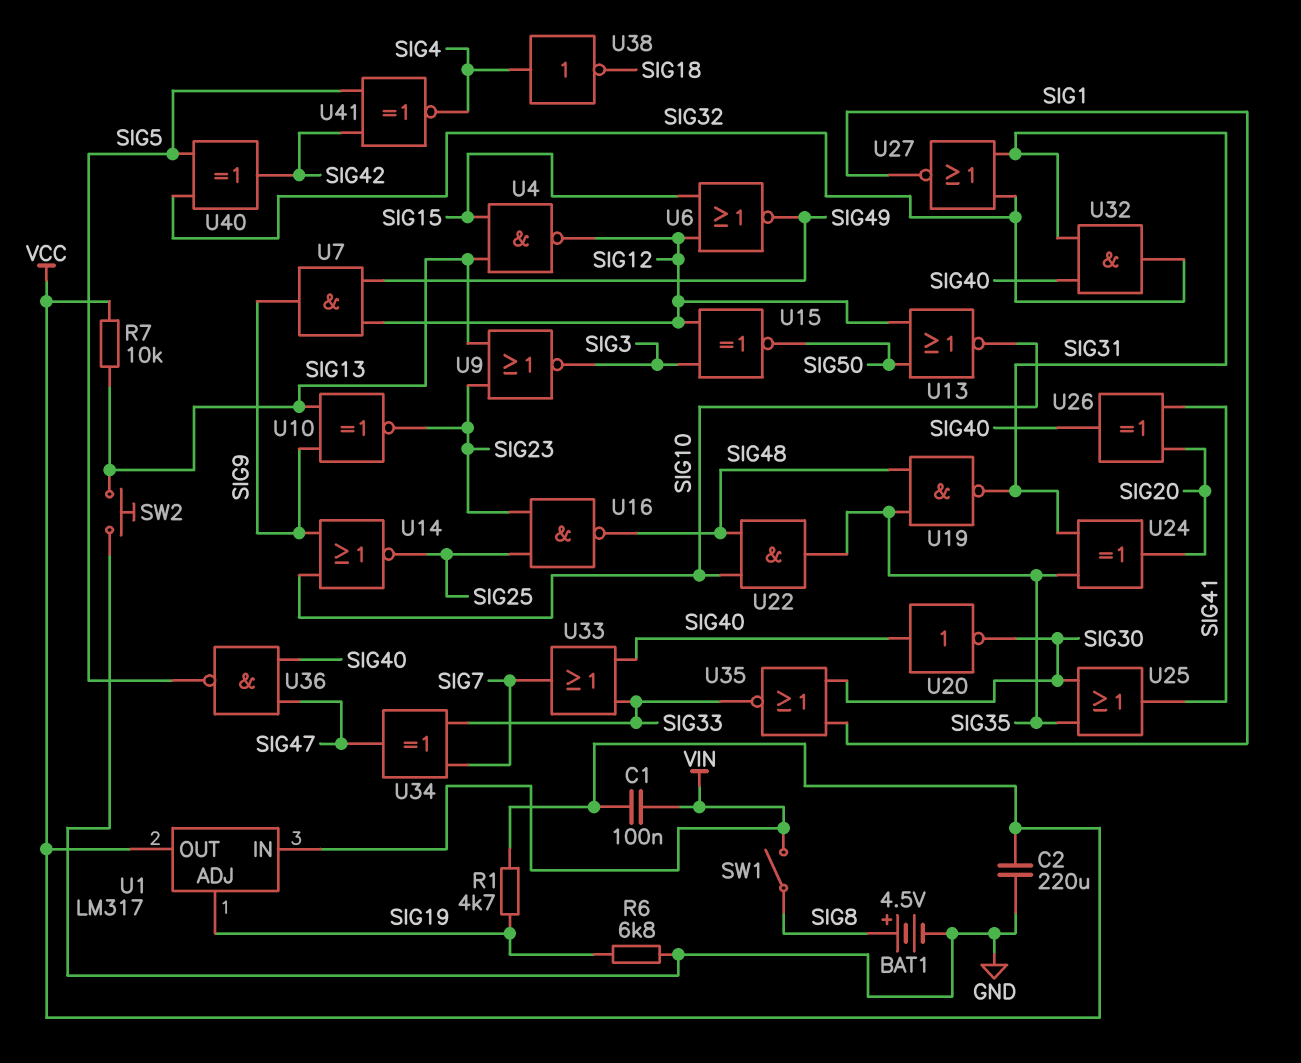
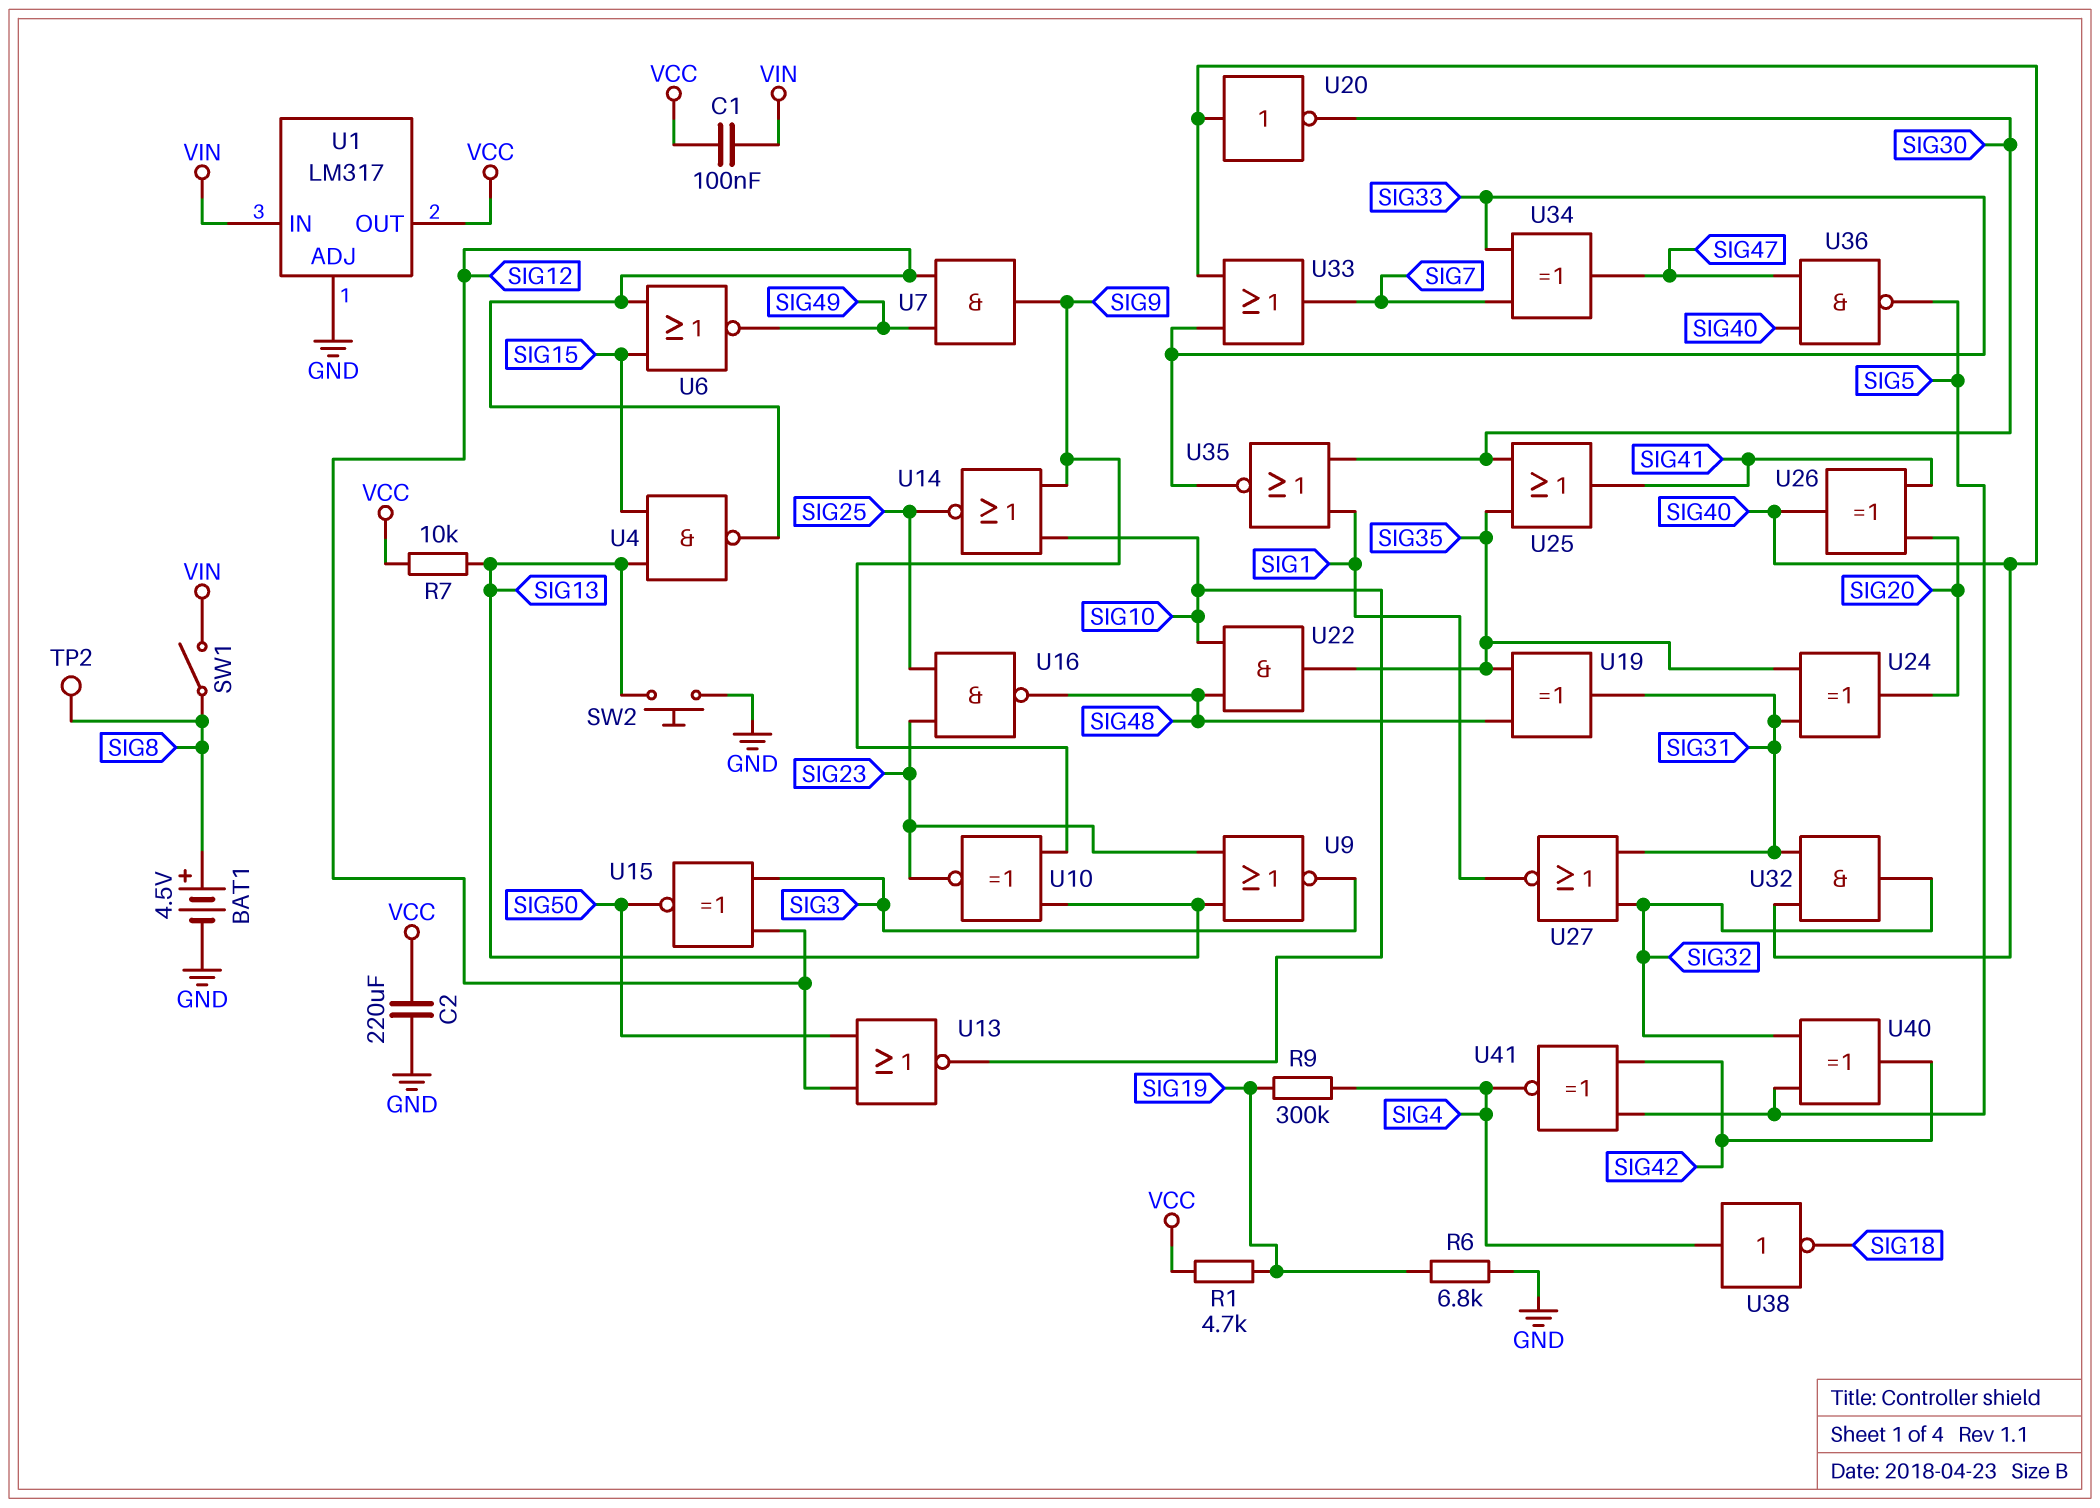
R9: none -> 300k (SIG4, SIG19)
TP2: none -> test point (SIG8)
U1 pin ADJ: SIG19 -> GND
U19: NAND (in SIG35, in SIG48, out SIG31) -> XOR (in SIG35, in SIG48, out SIG31)

